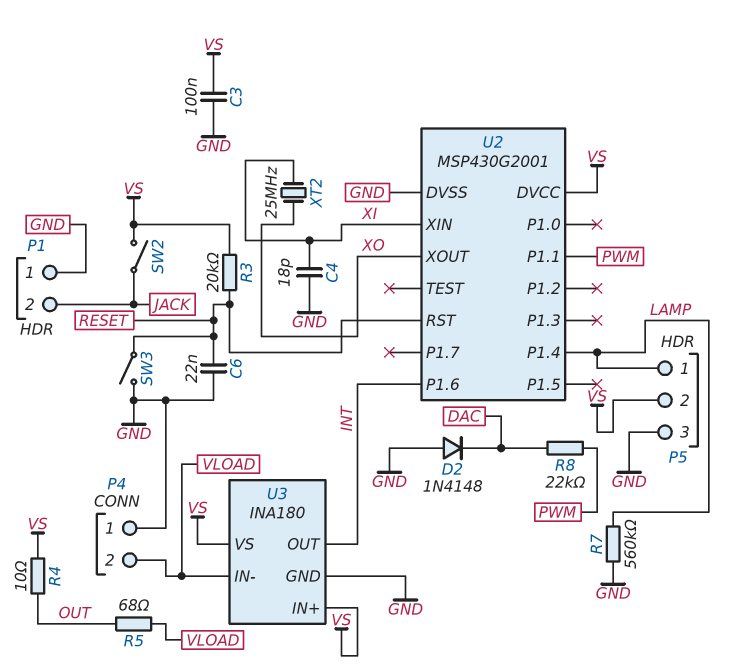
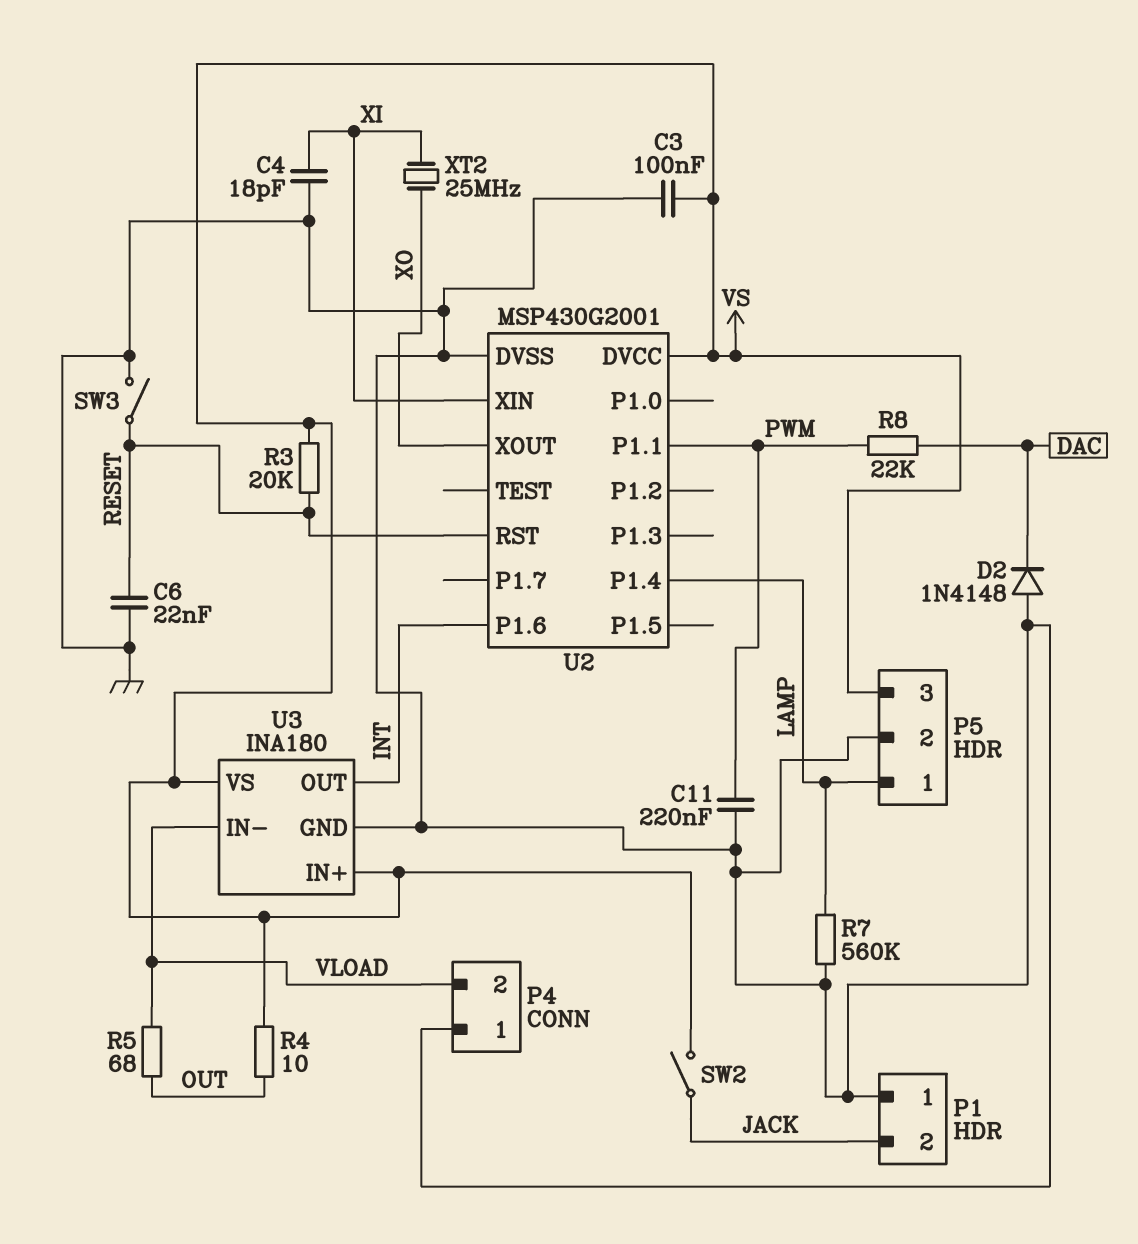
C11: none -> 220nF (GND, PWM)
P5 pin 2: VS -> GND
P5 pin 3: GND -> VS

